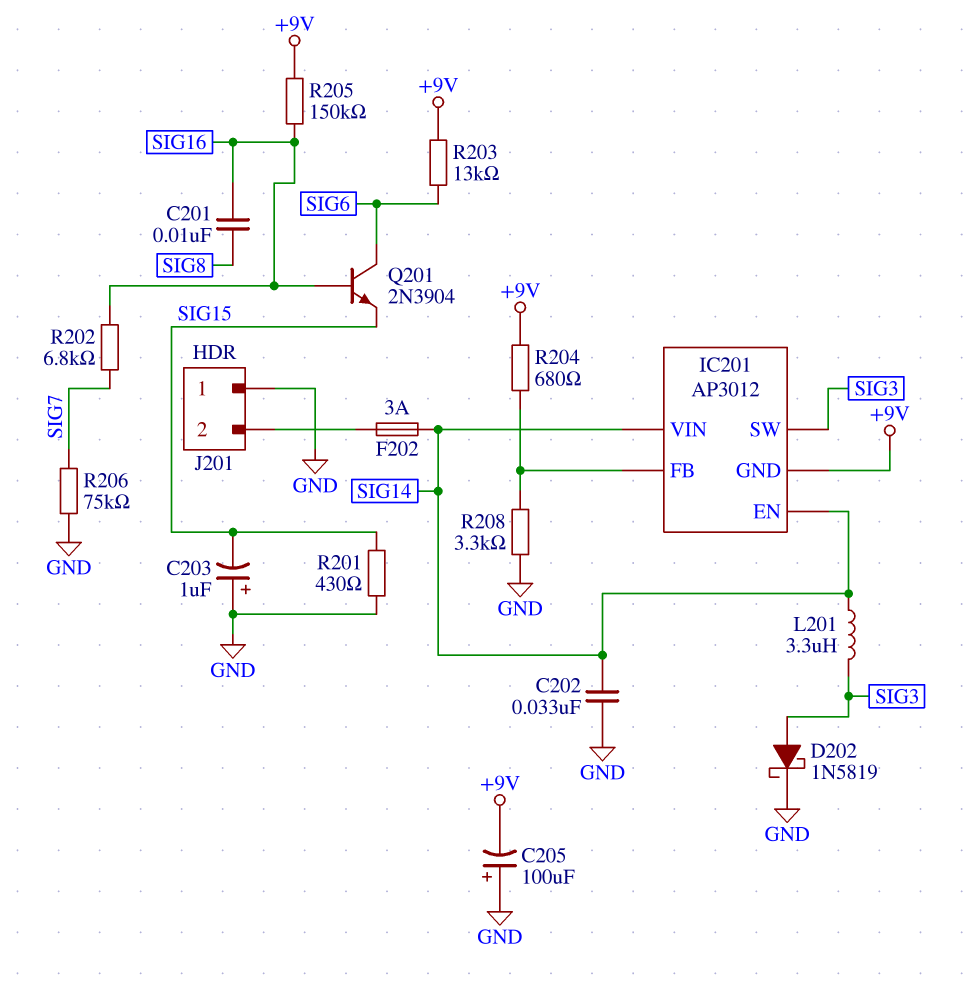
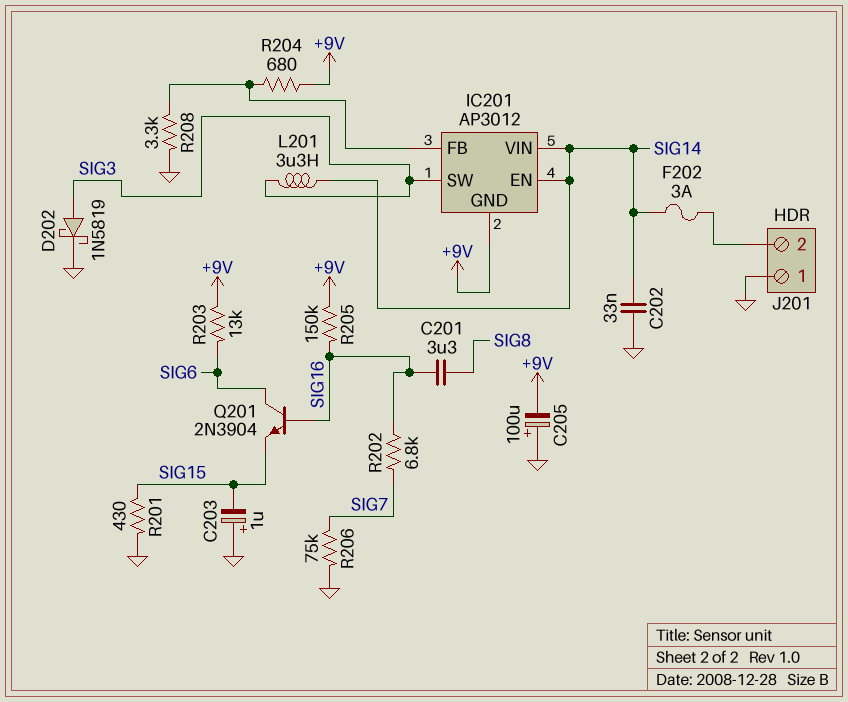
C201: 10nF (SIG8, SIG16) -> 3.3uF (SIG8, SIG16)

